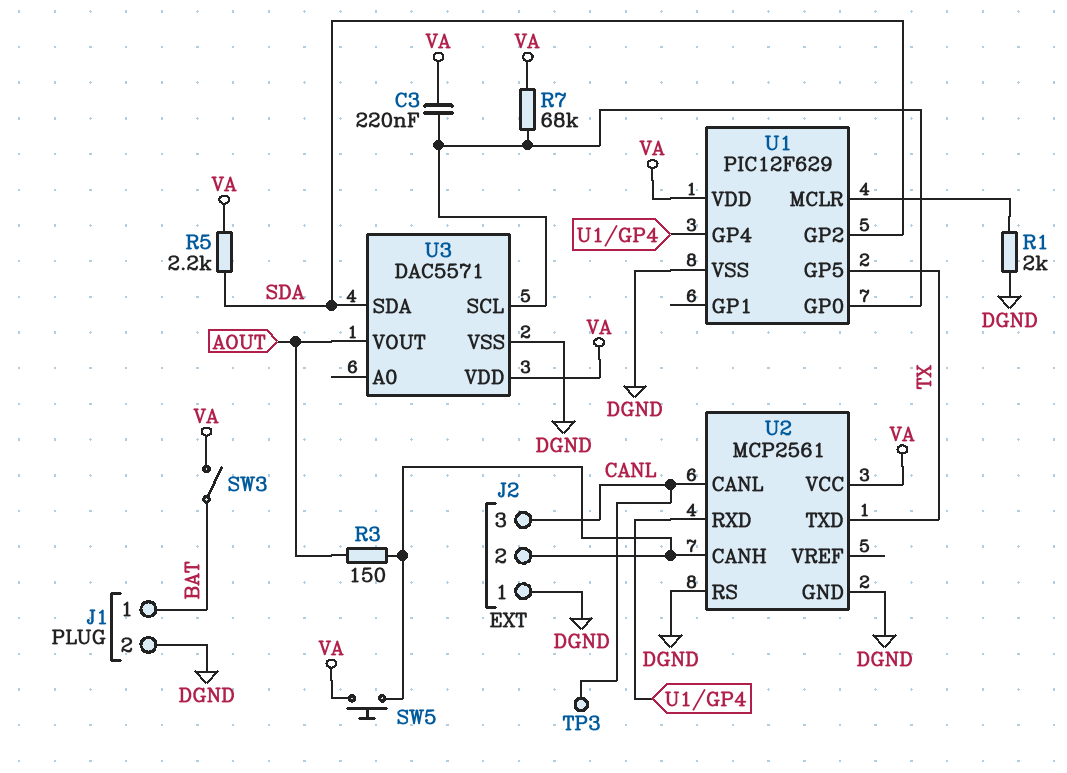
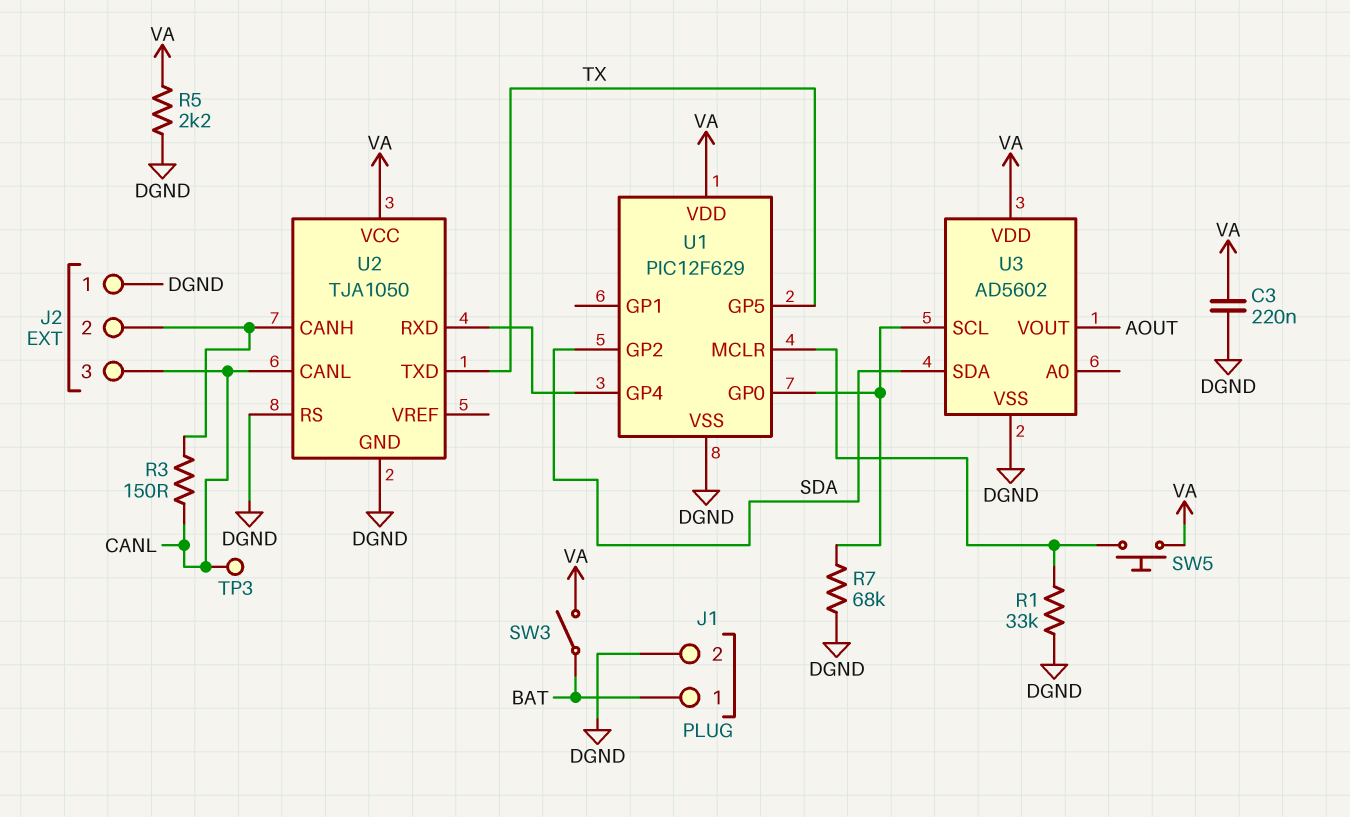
C3: 220nF (U1/GP0, VA) -> 220nF (DGND, VA)
R1: 2k (DGND, U1/MCLR) -> 33k (DGND, U1/MCLR)
R3: 150 (AOUT, J2/2) -> 150 (CANL, J2/2)
R5: 2.2k (SDA, VA) -> 2.2k (DGND, VA)
R7: 68k (U1/GP0, VA) -> 68k (DGND, U1/GP0)
SW5: button (J2/2, VA) -> button (U1/MCLR, VA)
U2: MCP2561 -> TJA1050
U3: DAC5571 -> AD5602

